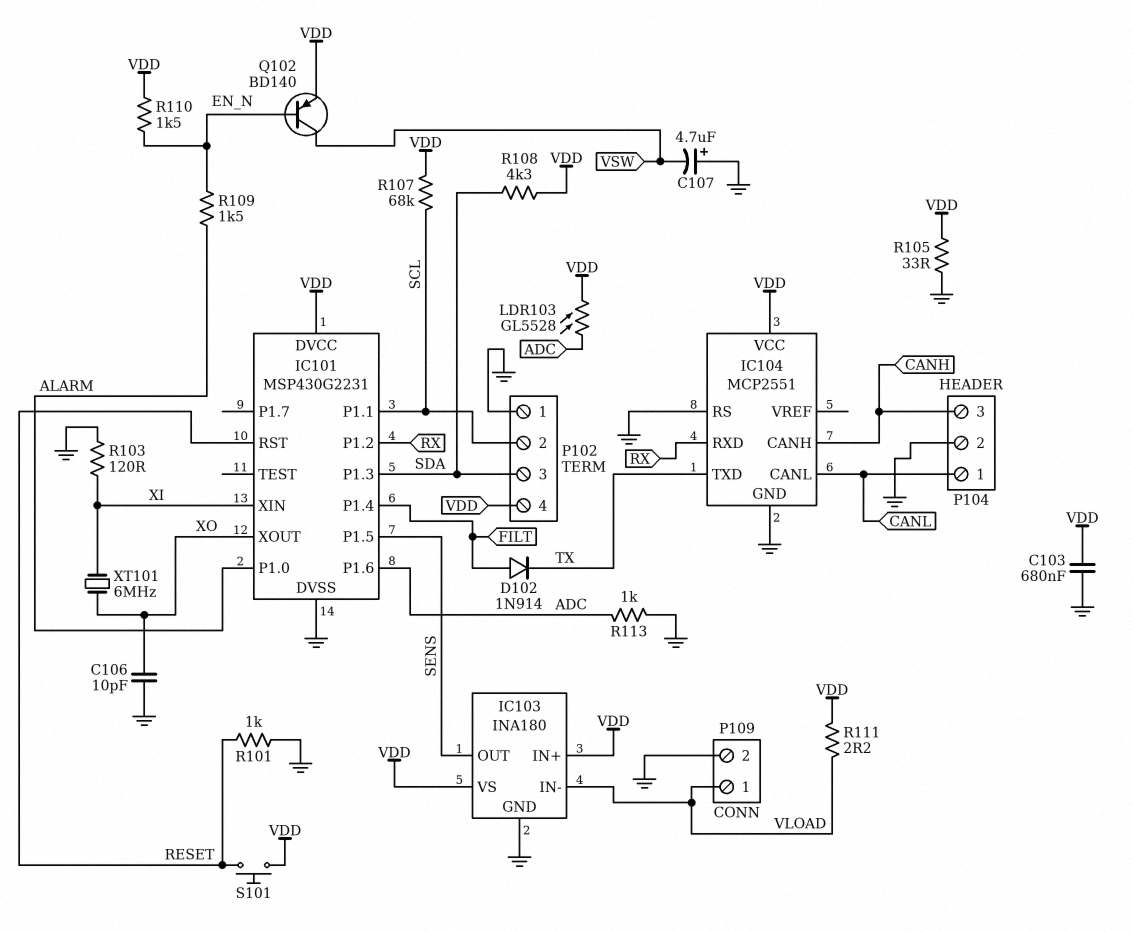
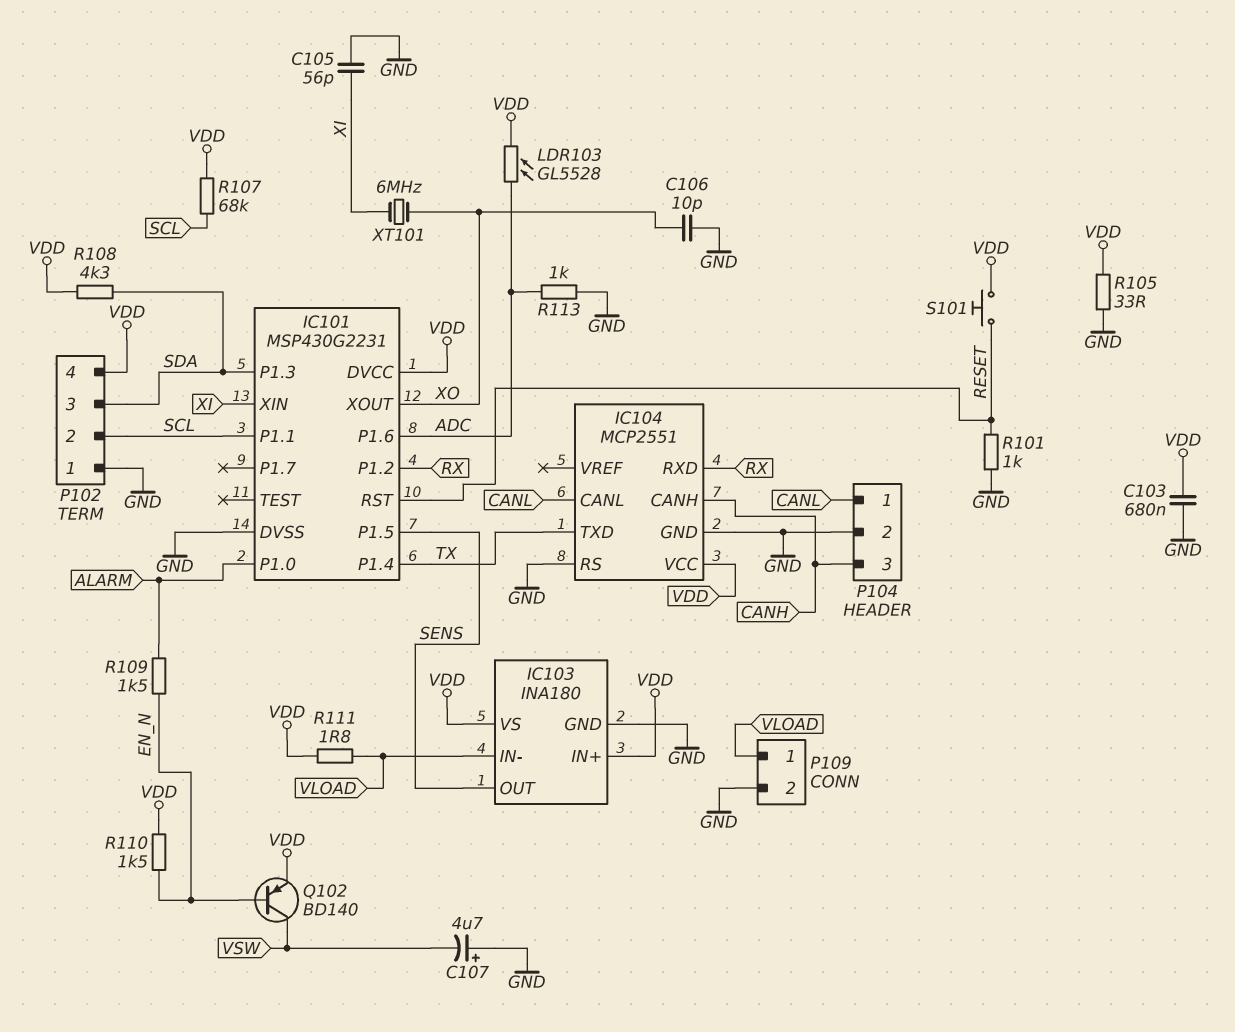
C105: none -> 56pF (GND, XI)
D102: diode 1N914 (A FILT, K TX) -> none
IC101 pin P1.4: FILT -> TX
R103: 120 (GND, XI) -> none
R111: 2.2 (VDD, VLOAD) -> 1.8 (VDD, VLOAD)

